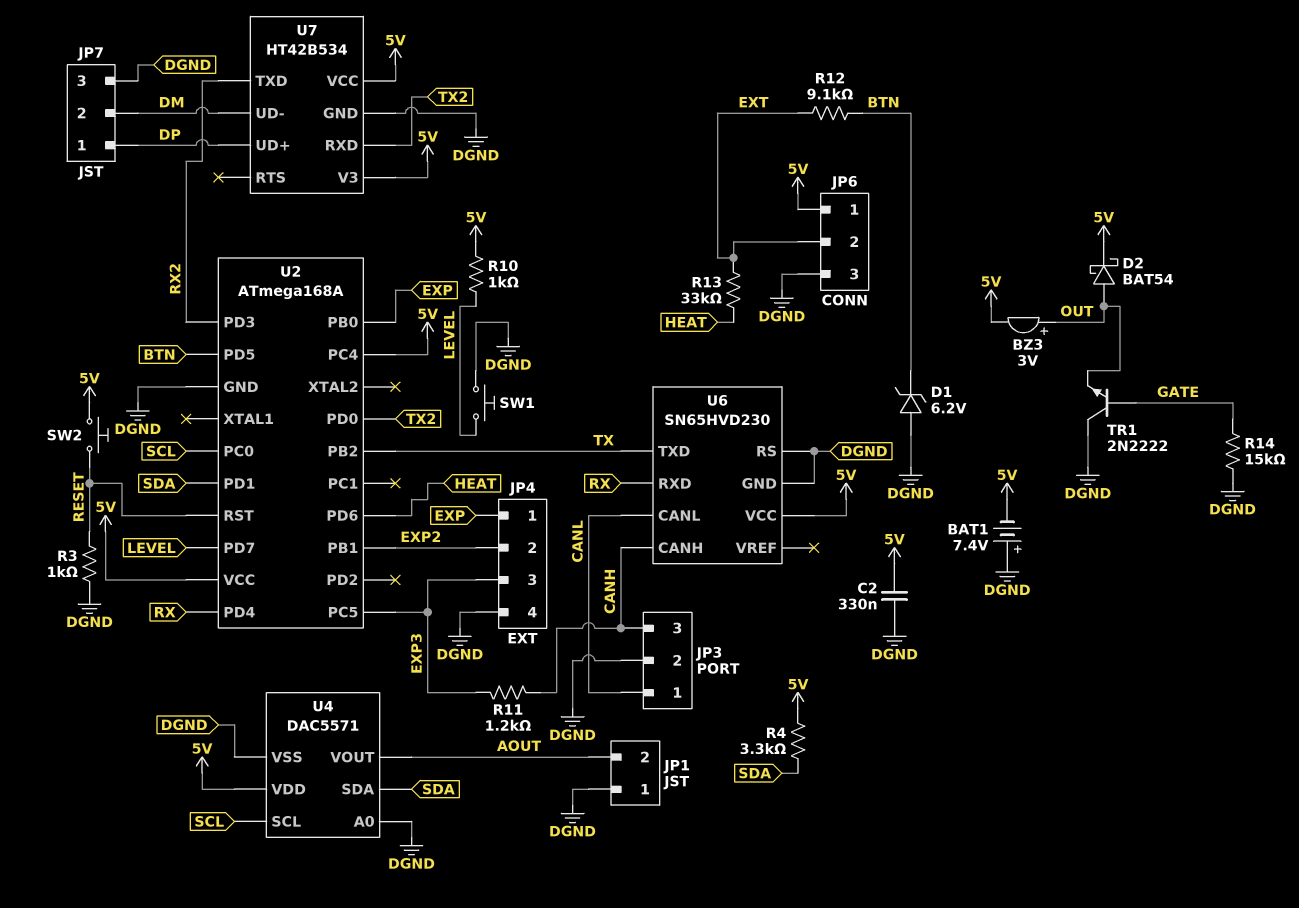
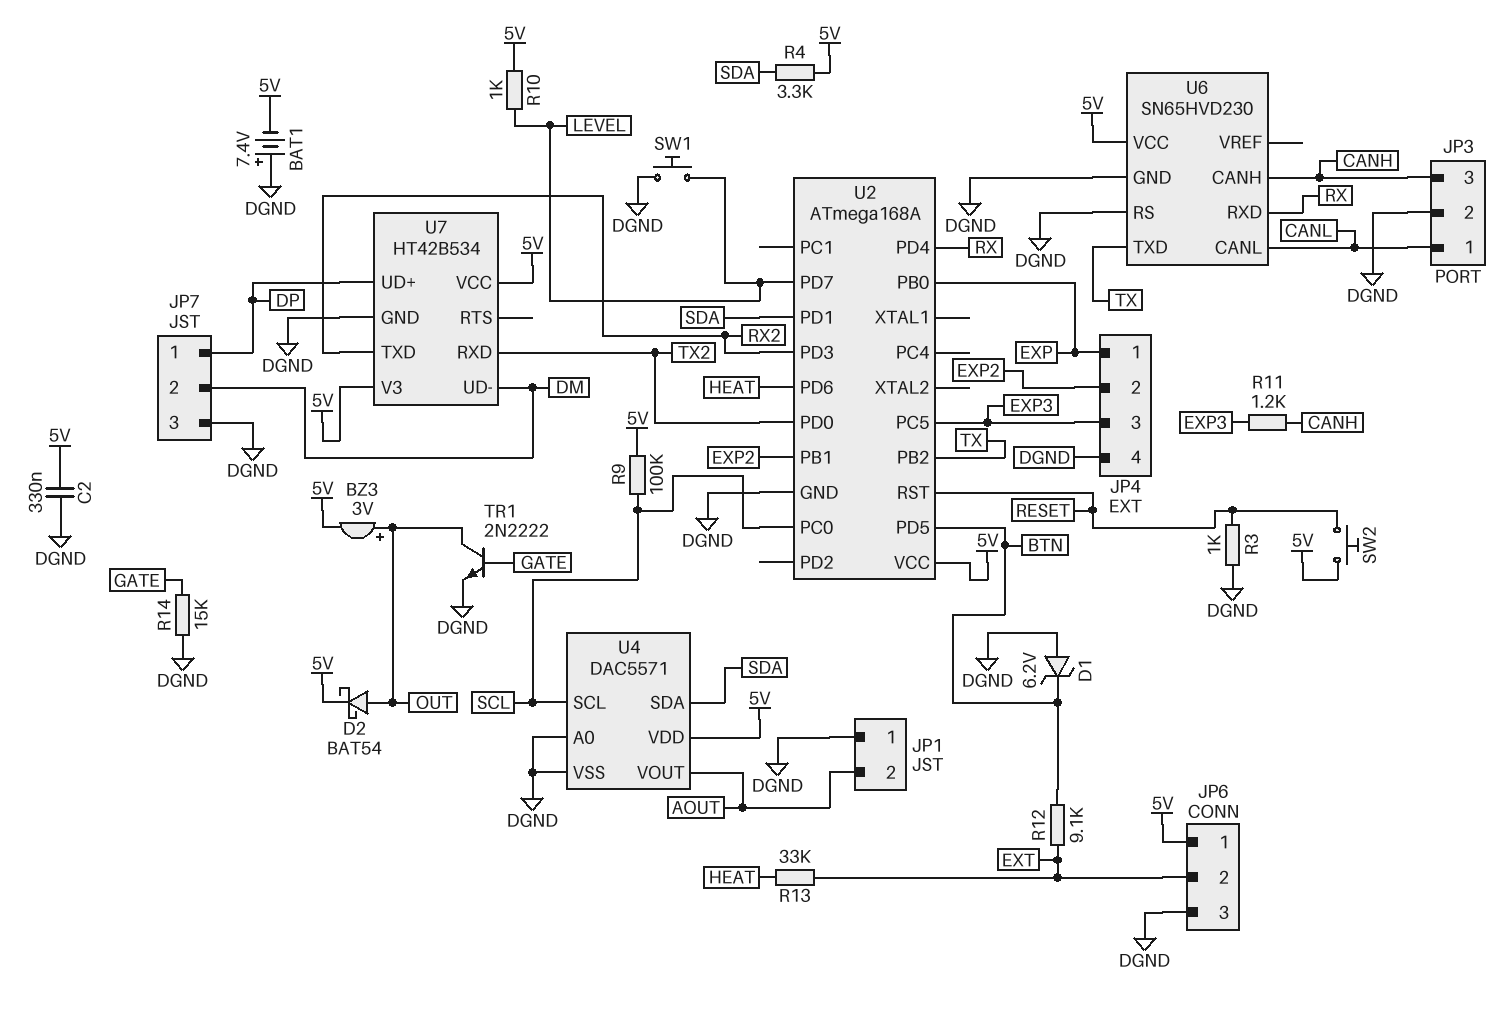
R9: none -> 100k (5V, SCL)
TR1: NPN 2N2222 (B GATE, C DGND, E OUT) -> NPN 2N2222 (B GATE, C OUT, E DGND)
U2 pin PC4: 5V -> none

